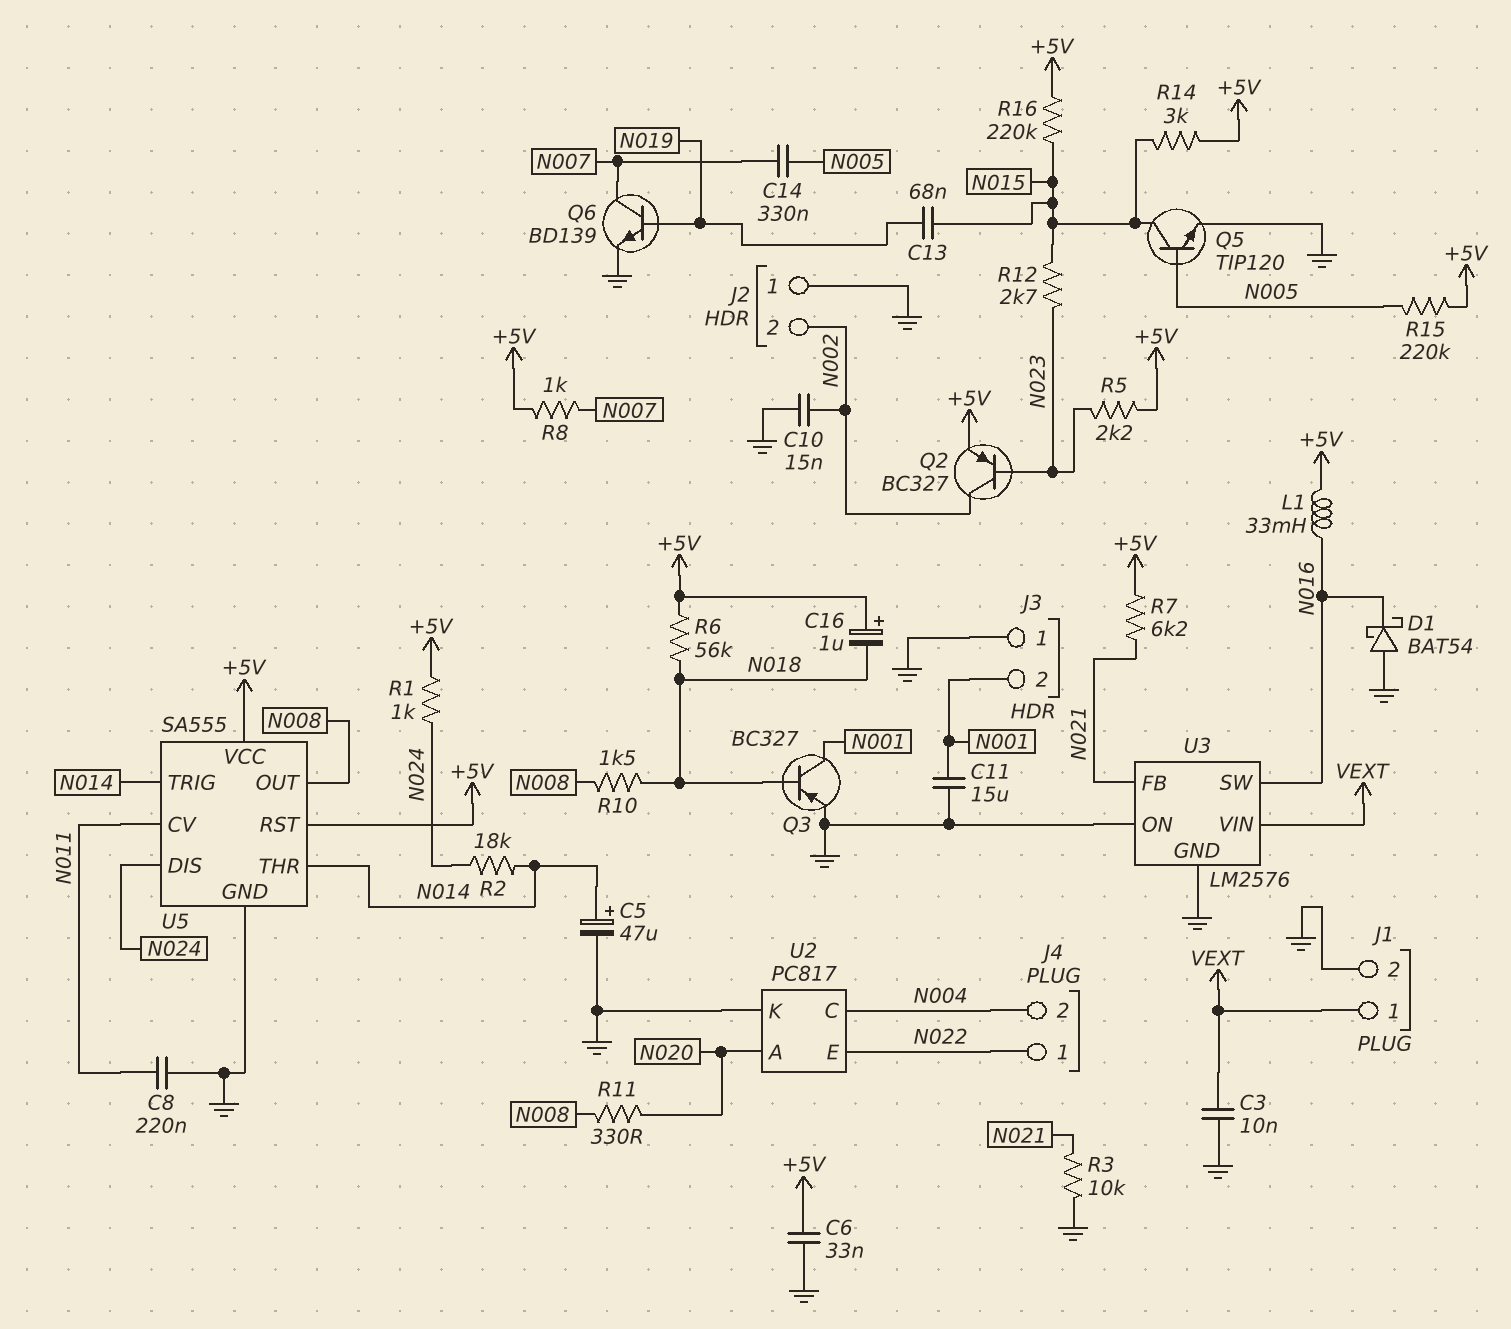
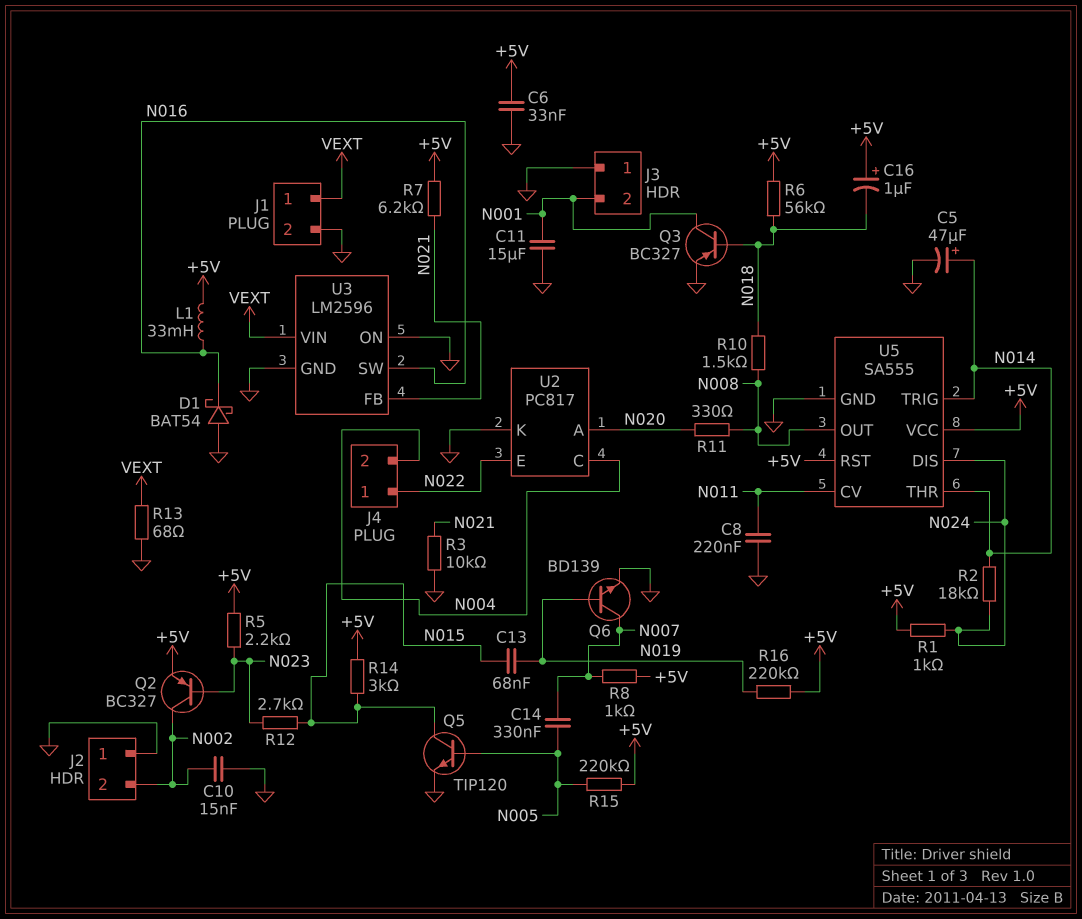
C3: 10nF (GND, VEXT) -> none
R13: none -> 68 (GND, VEXT)
R16: 220k (+5V, N015) -> 220k (+5V, N019)
U3: LM2576 -> LM2596

